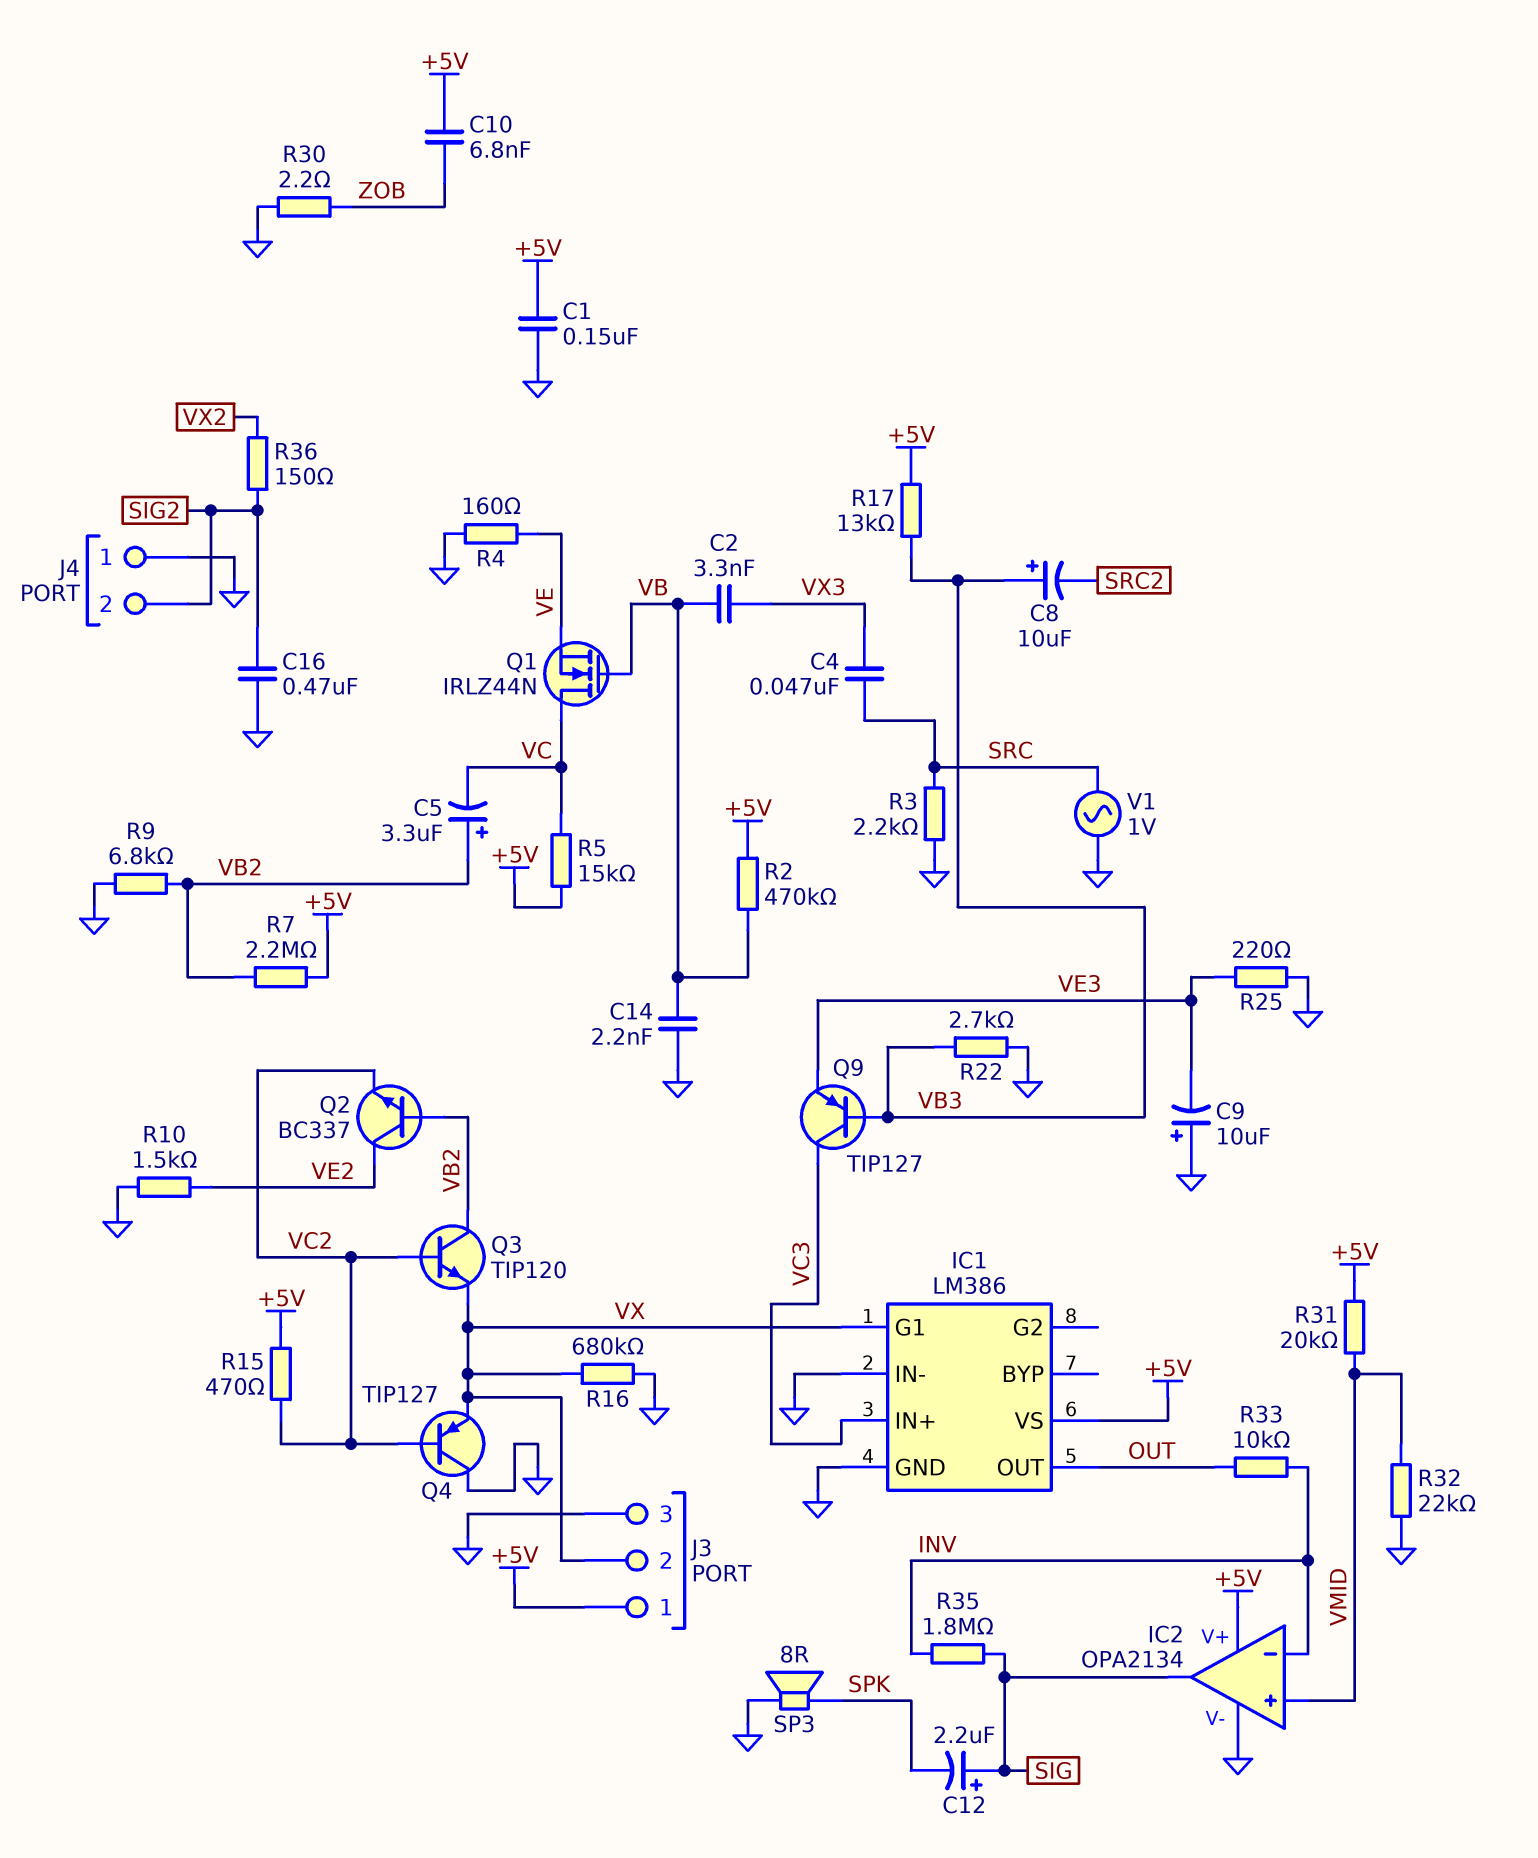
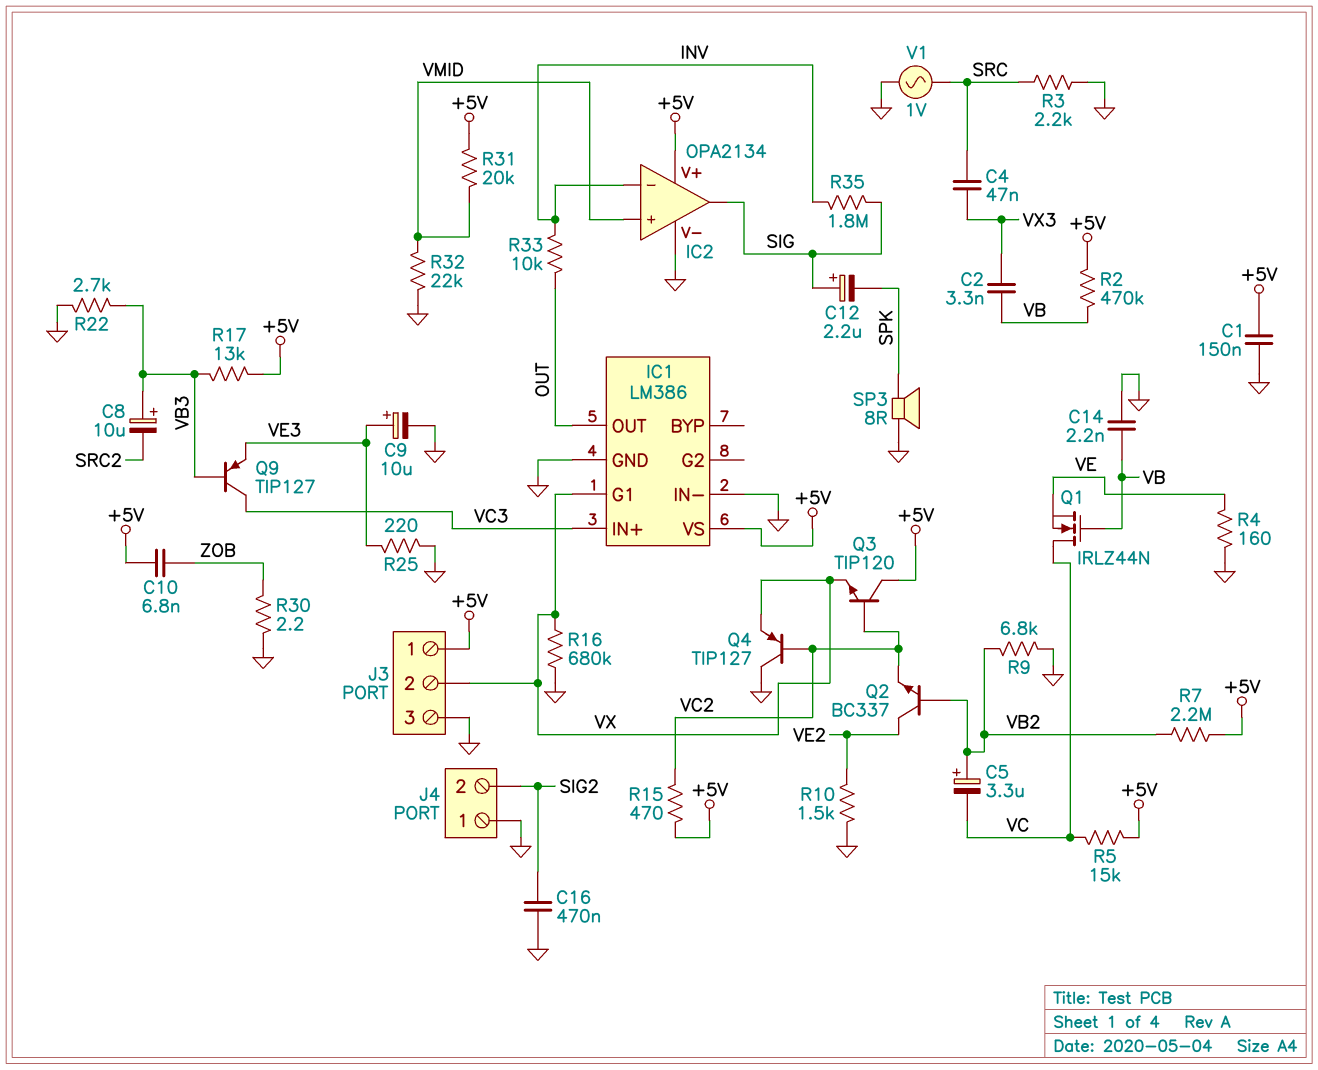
C9: 10uF (plus GND, minus VE3) -> 10uF (plus VE3, minus GND)
Q3: NPN TIP120 (B VC2, C VB2, E VX) -> NPN TIP120 (B VC2, C +5V, E VX)
R36: 150 (SIG2, VX2) -> none

